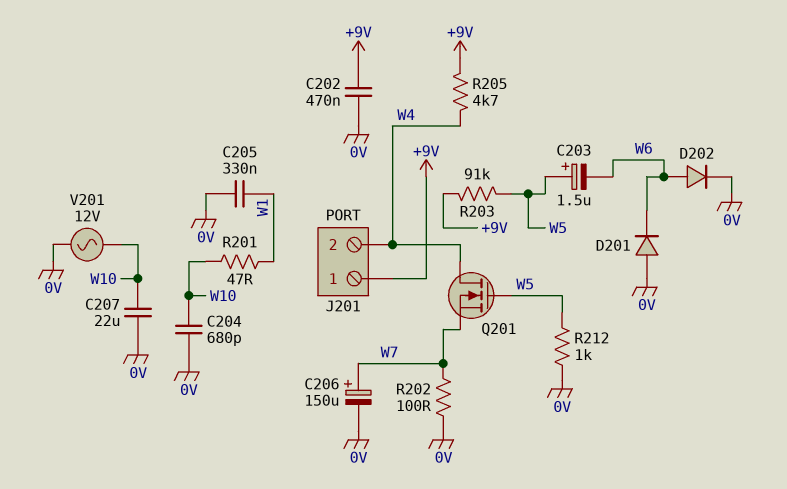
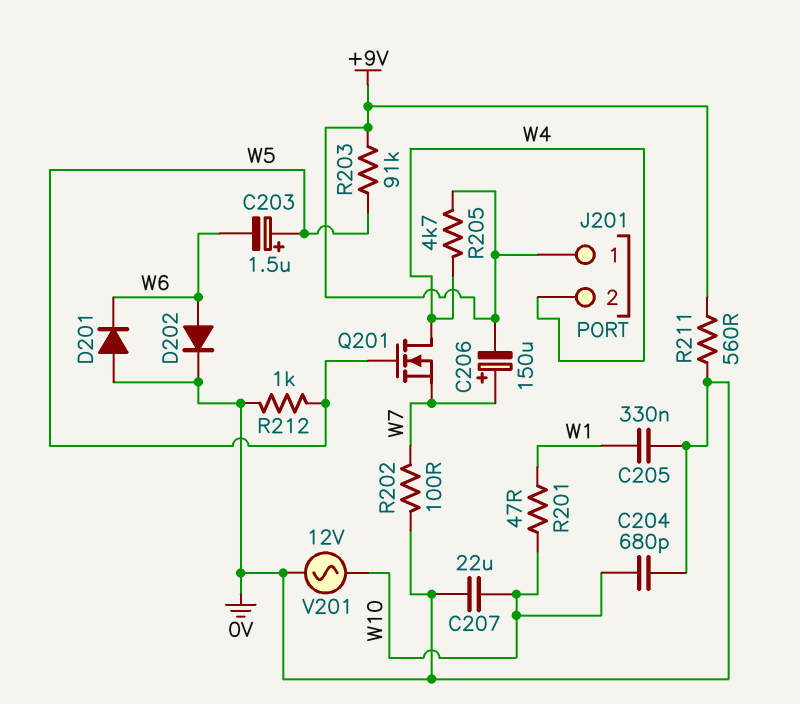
C202: 470nF (+9V, 0V) -> none
C206: 150uF (plus W7, minus 0V) -> 150uF (plus W7, minus +9V)
R211: none -> 560 (+9V, 0V)

